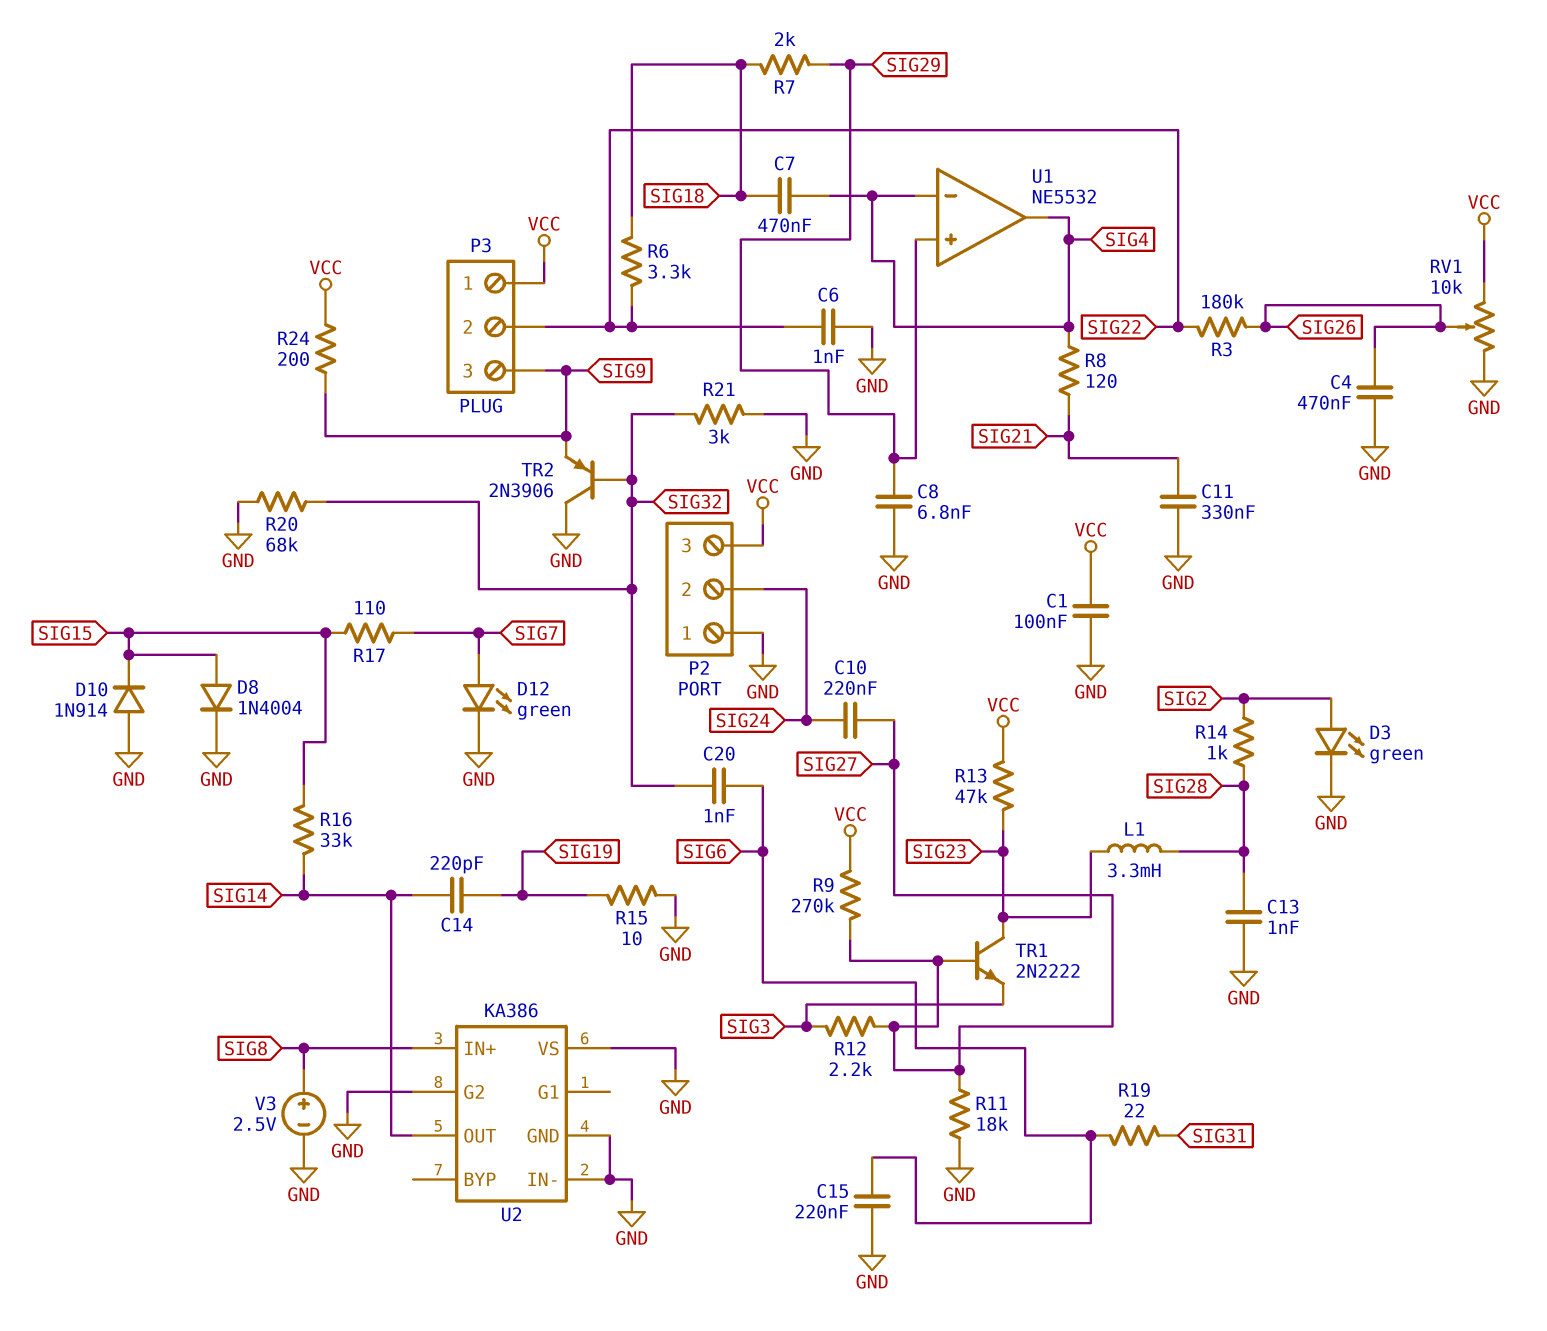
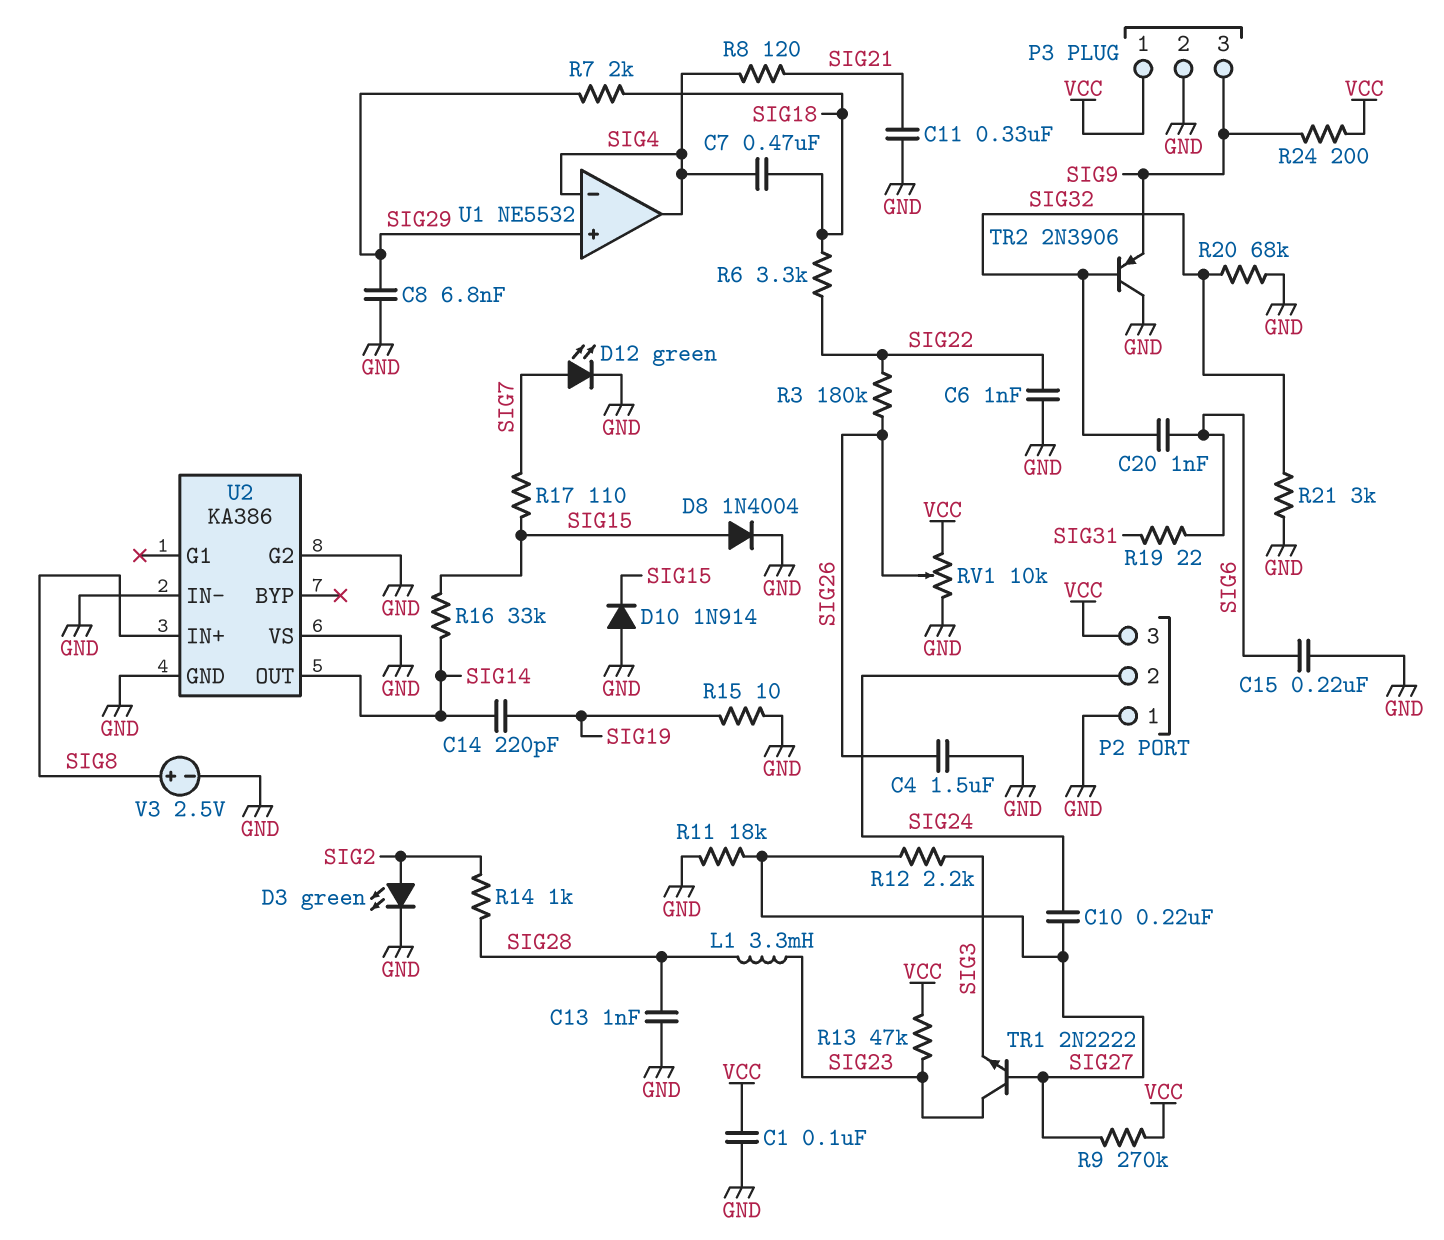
C4: 470nF (GND, SIG26) -> 1.5uF (GND, SIG26)
P3 pin 2: SIG22 -> GND

